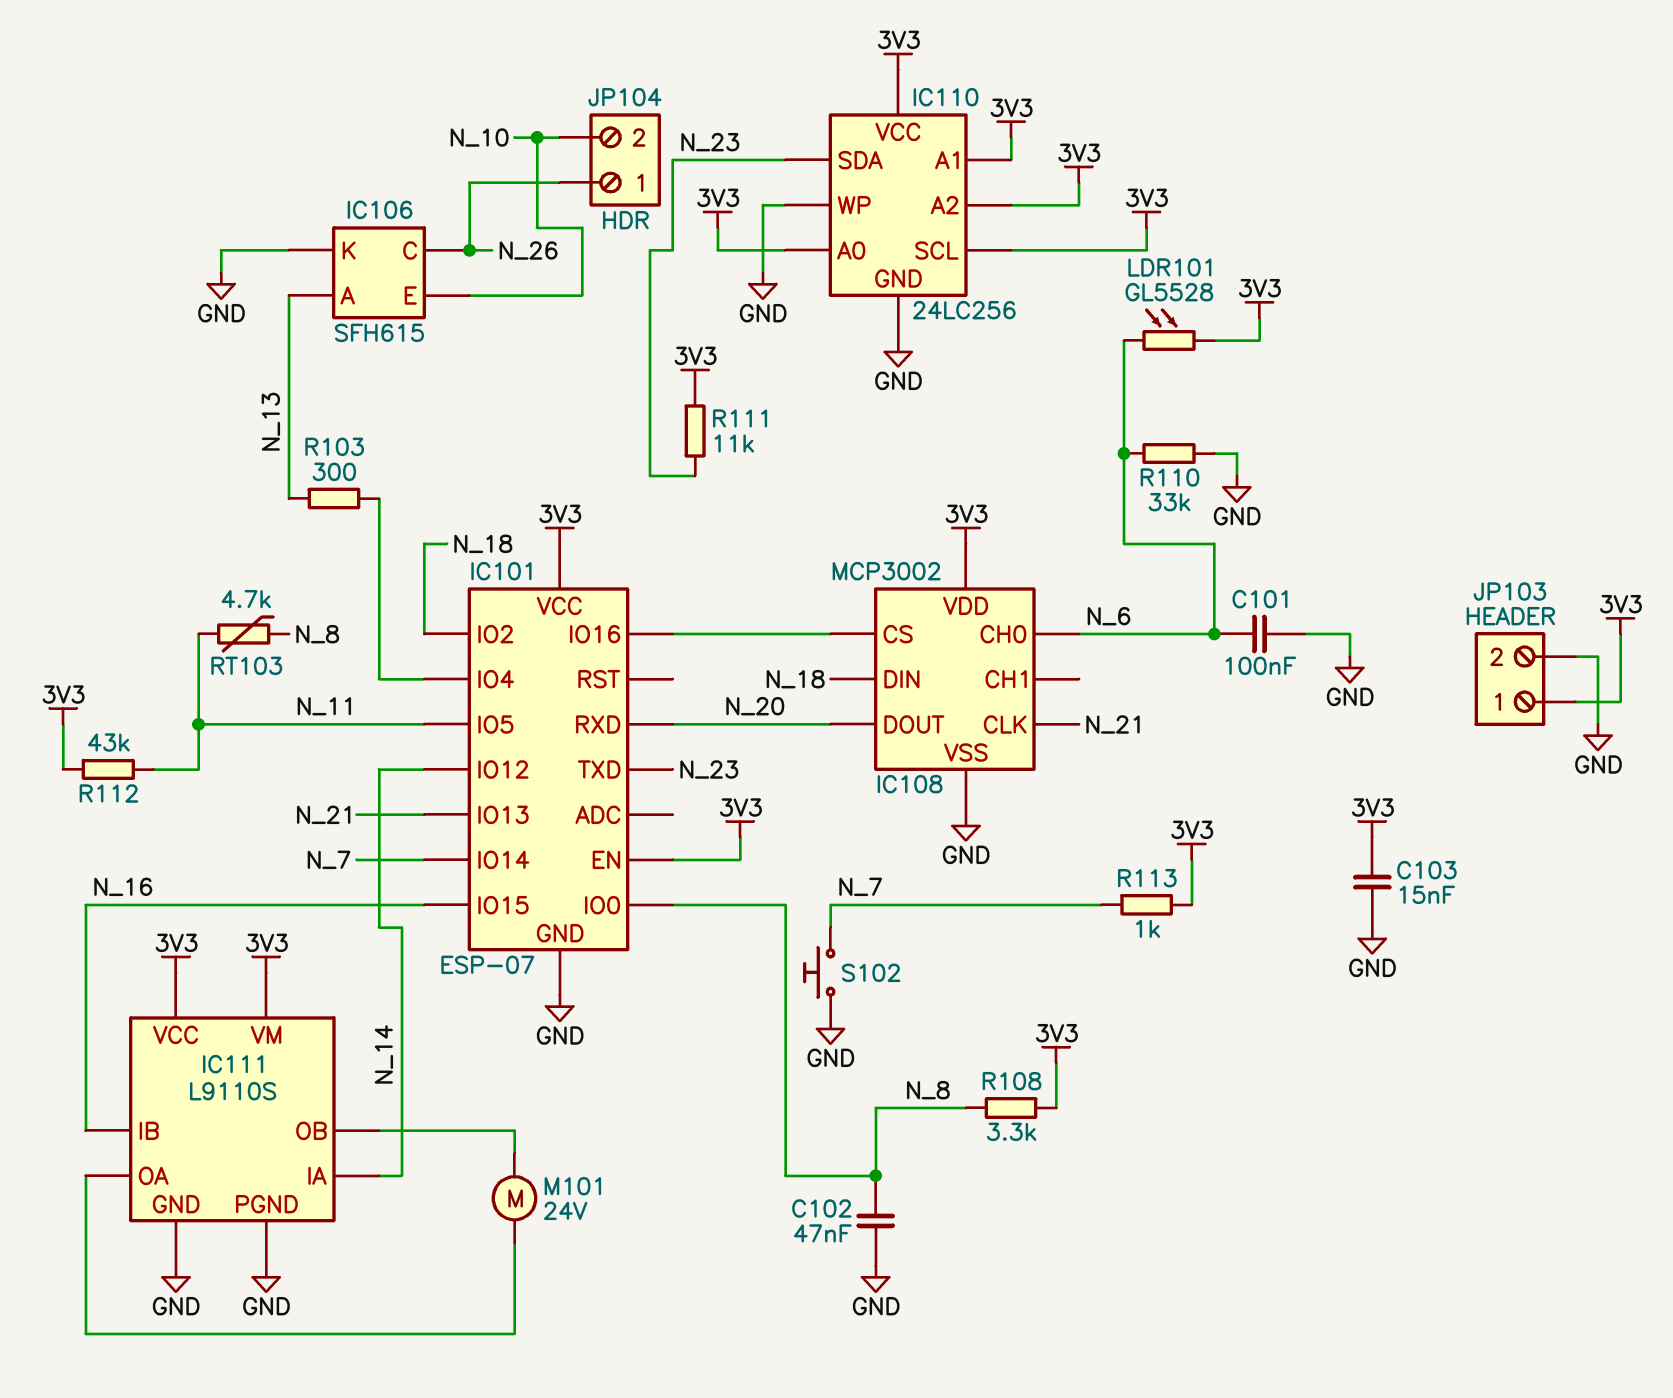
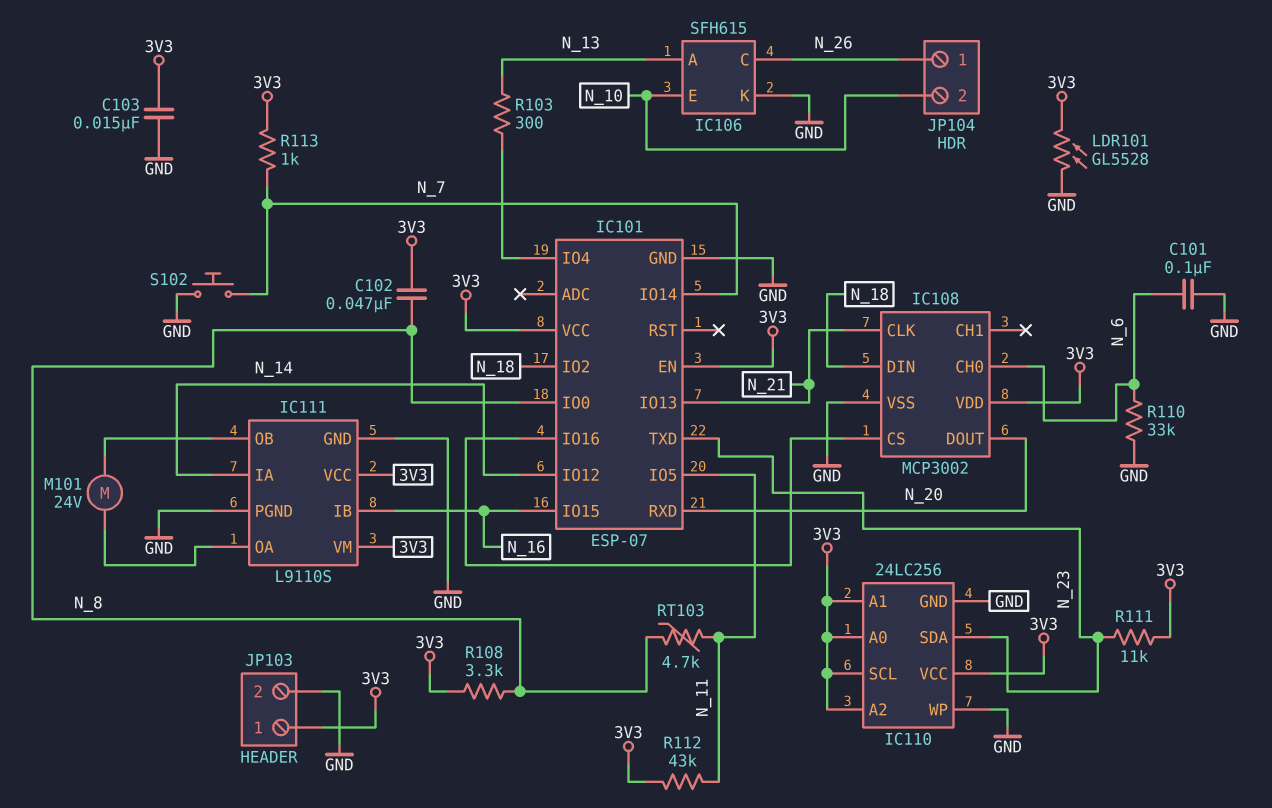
C102: 47nF (GND, N_8) -> 47nF (3V3, N_8)
LDR101: GL5528 (3V3, N_6) -> GL5528 (3V3, GND)

